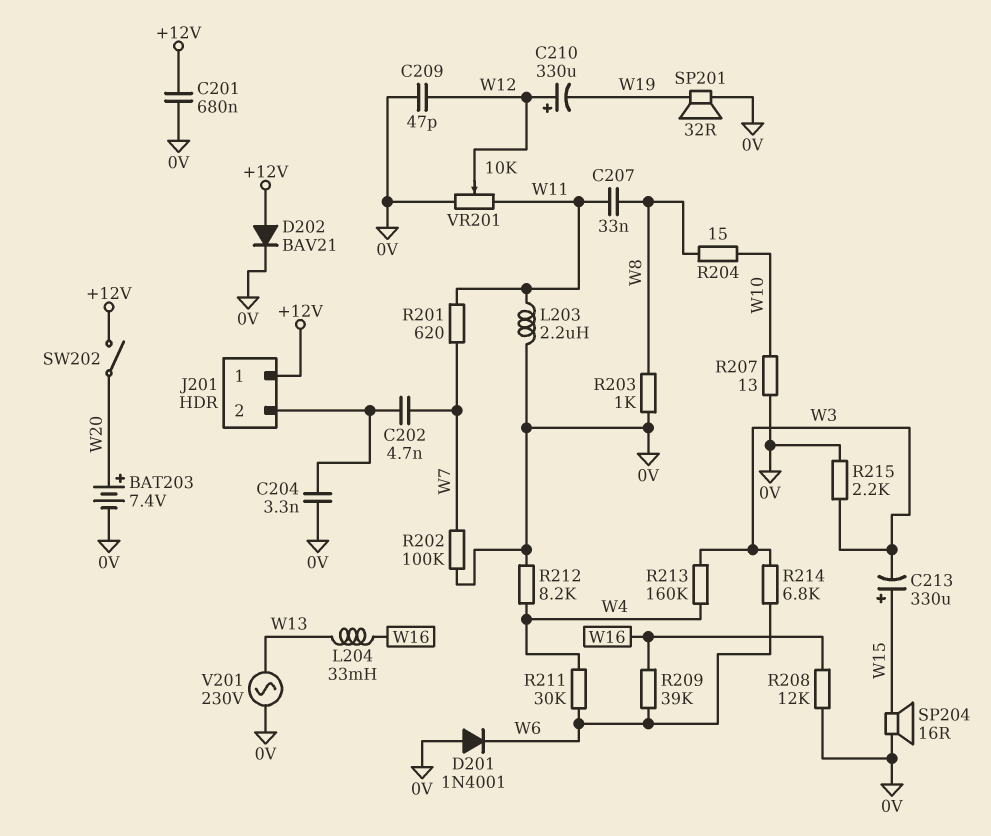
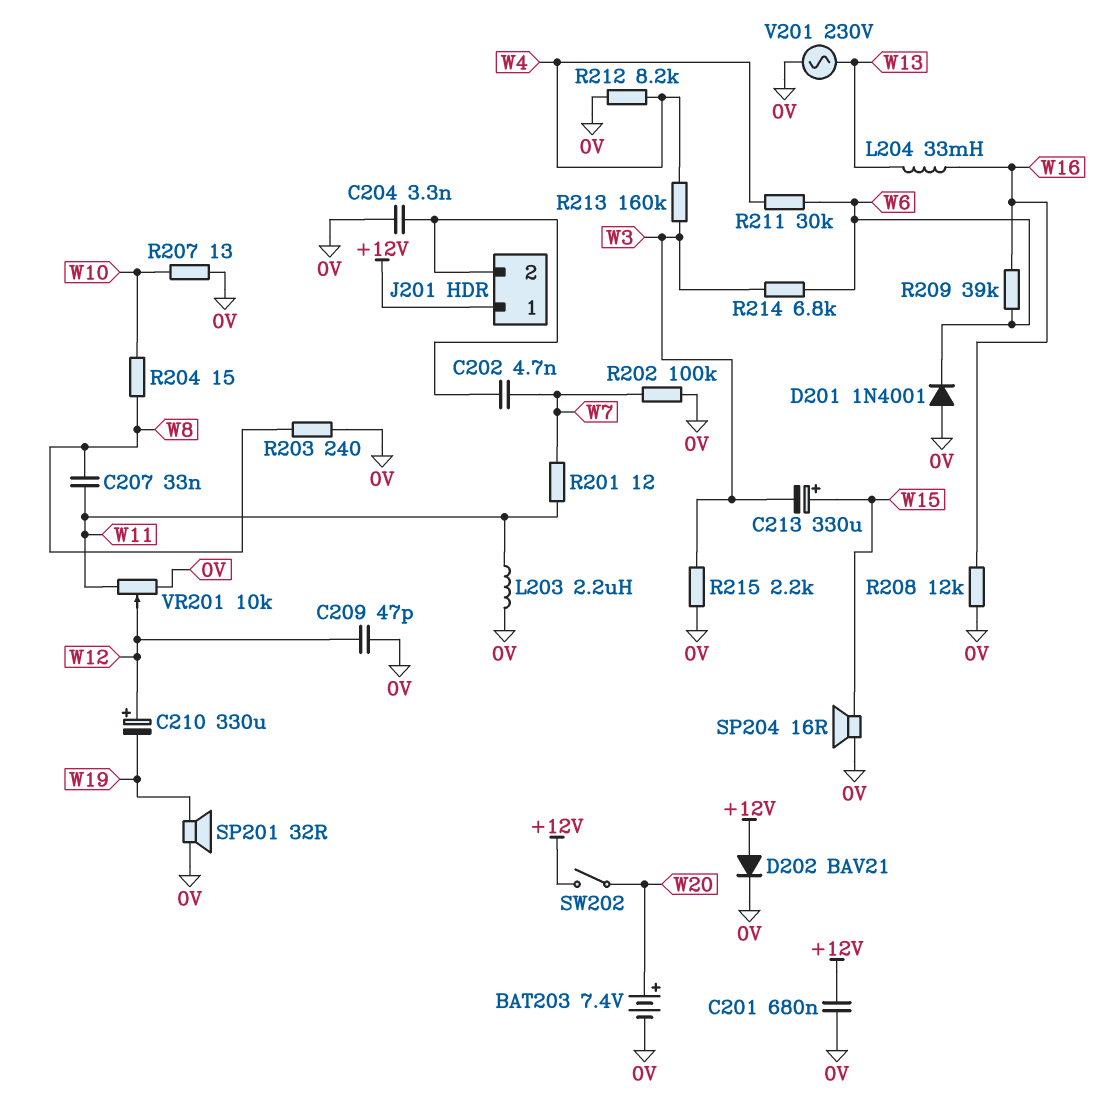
R201: 620 (W7, W11) -> 12 (W7, W11)
R203: 1k (0V, W8) -> 240 (0V, W8)

